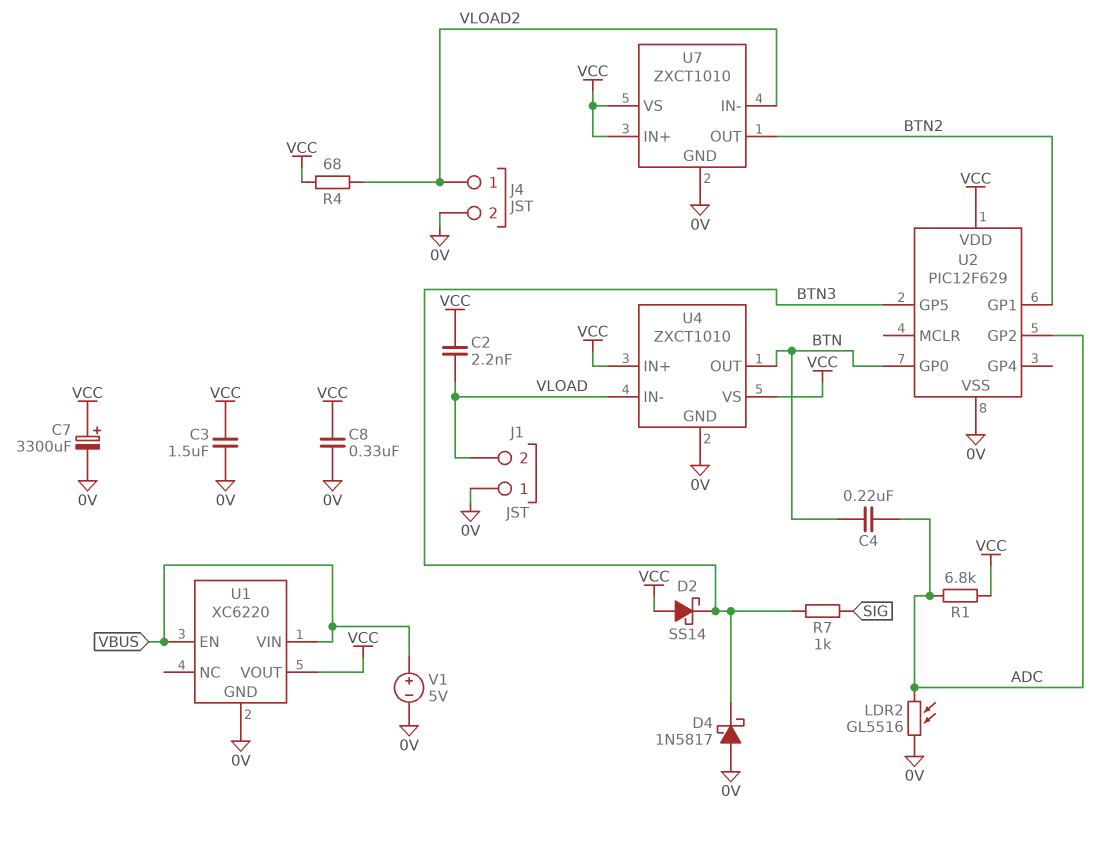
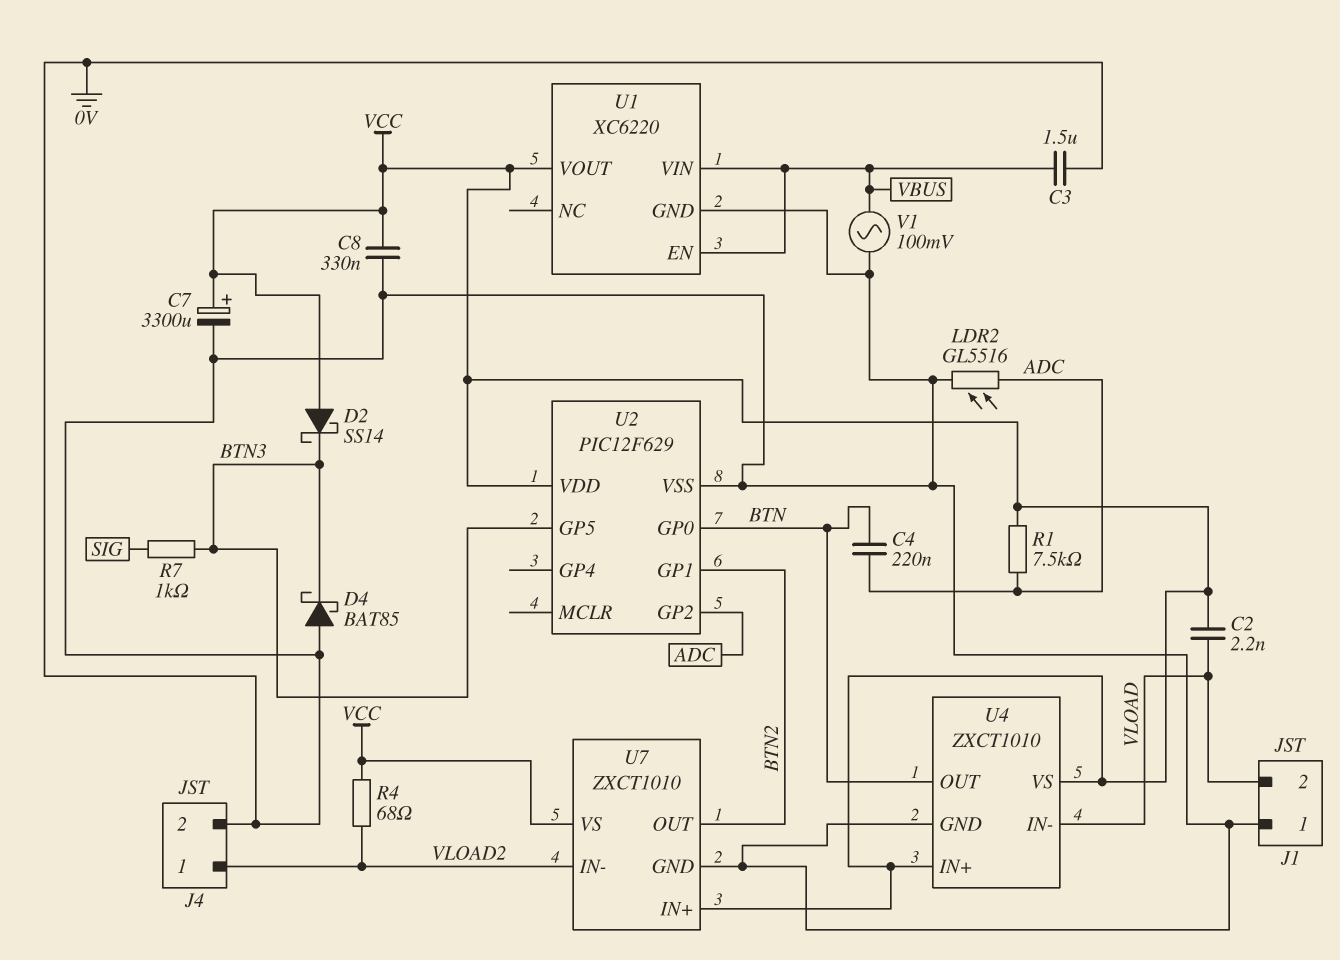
C3: 1.5uF (0V, VCC) -> 1.5uF (0V, VBUS)
D4: schottky 1N5817 (A 0V, K BTN3) -> schottky BAT85 (A 0V, K BTN3)
R1: 6.8k (ADC, VCC) -> 7.5k (ADC, VCC)
V1: 5V (plus VBUS, minus 0V) -> AC 100mV (0V, VBUS)

